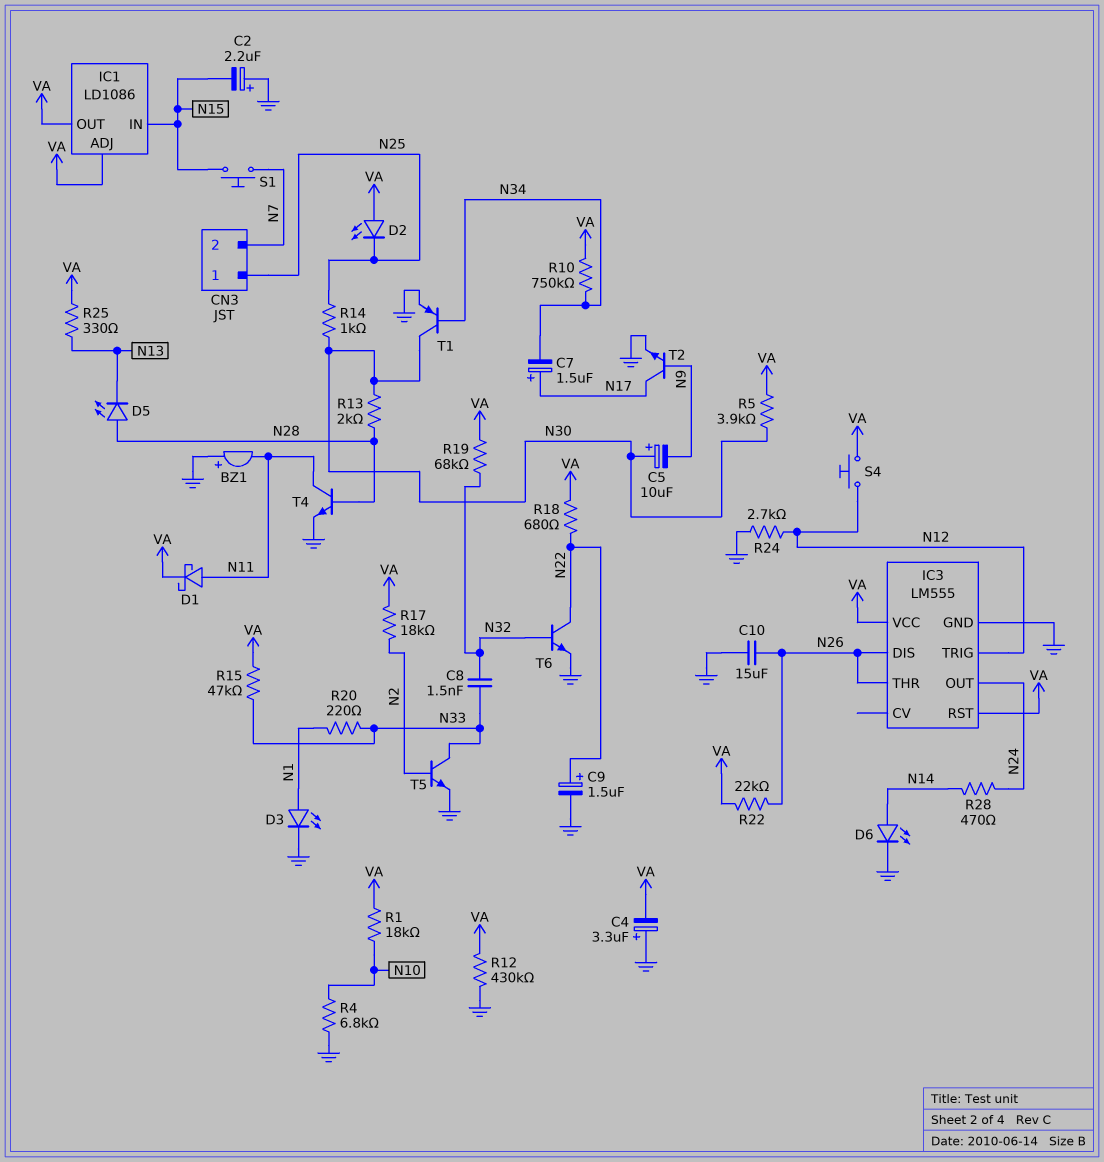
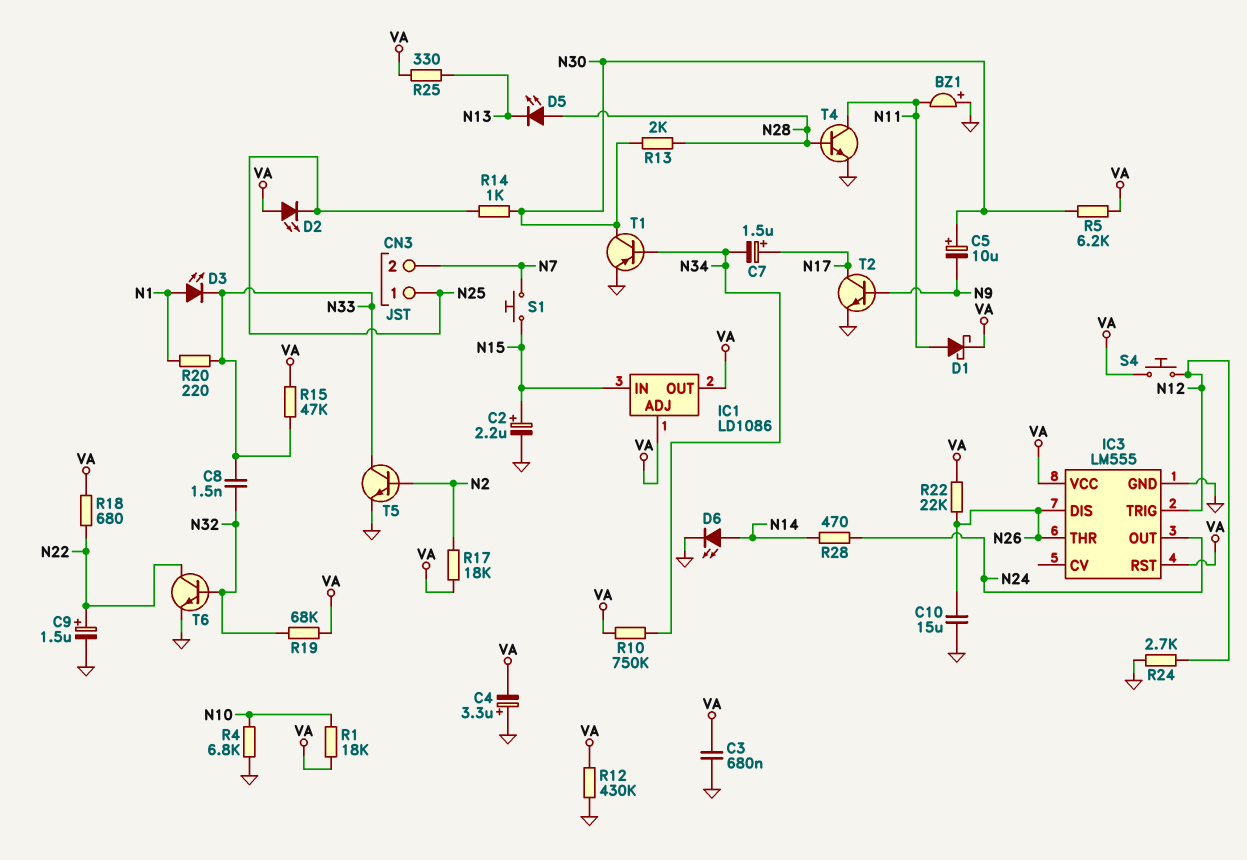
C2: 2.2uF (plus GND, minus N15) -> 2.2uF (plus N15, minus GND)
C3: none -> 680nF (GND, VA)
D3: LED (A N1, K GND) -> LED (A N1, K N33)
R5: 3.9k (N30, VA) -> 6.2k (N30, VA)

